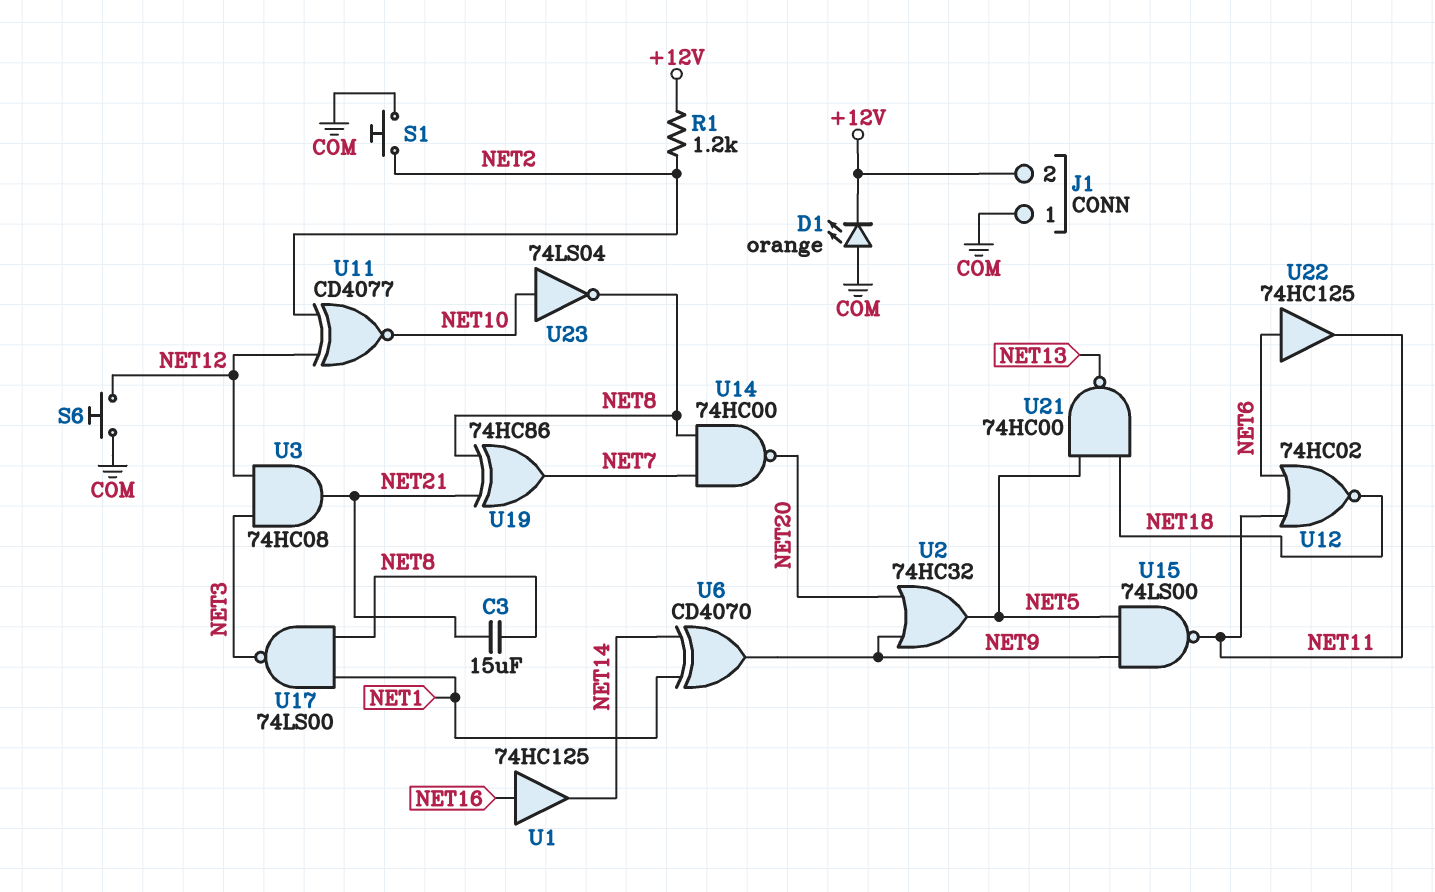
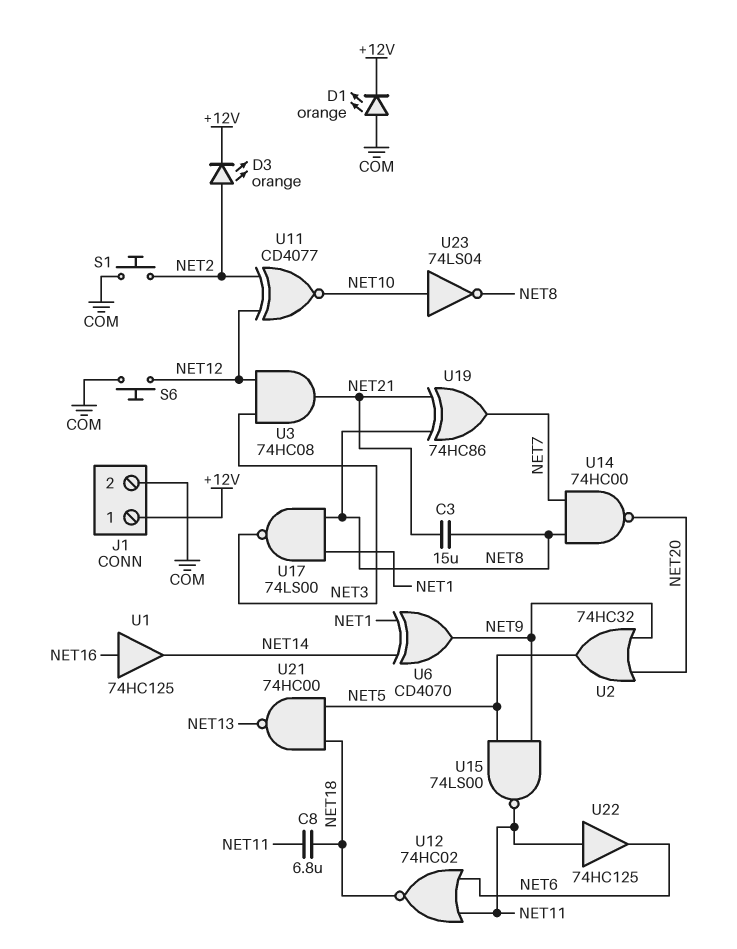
C8: none -> 6.8uF (NET11, NET18)
D3: none -> LED orange (A NET2, K +12V)
J1 pin 1: COM -> +12V
J1 pin 2: +12V -> COM
R1: 1.2k (+12V, NET2) -> none
U22: buffer 74HC125 (in NET6, out NET11) -> buffer 74HC125 (in NET11, out NET6)

